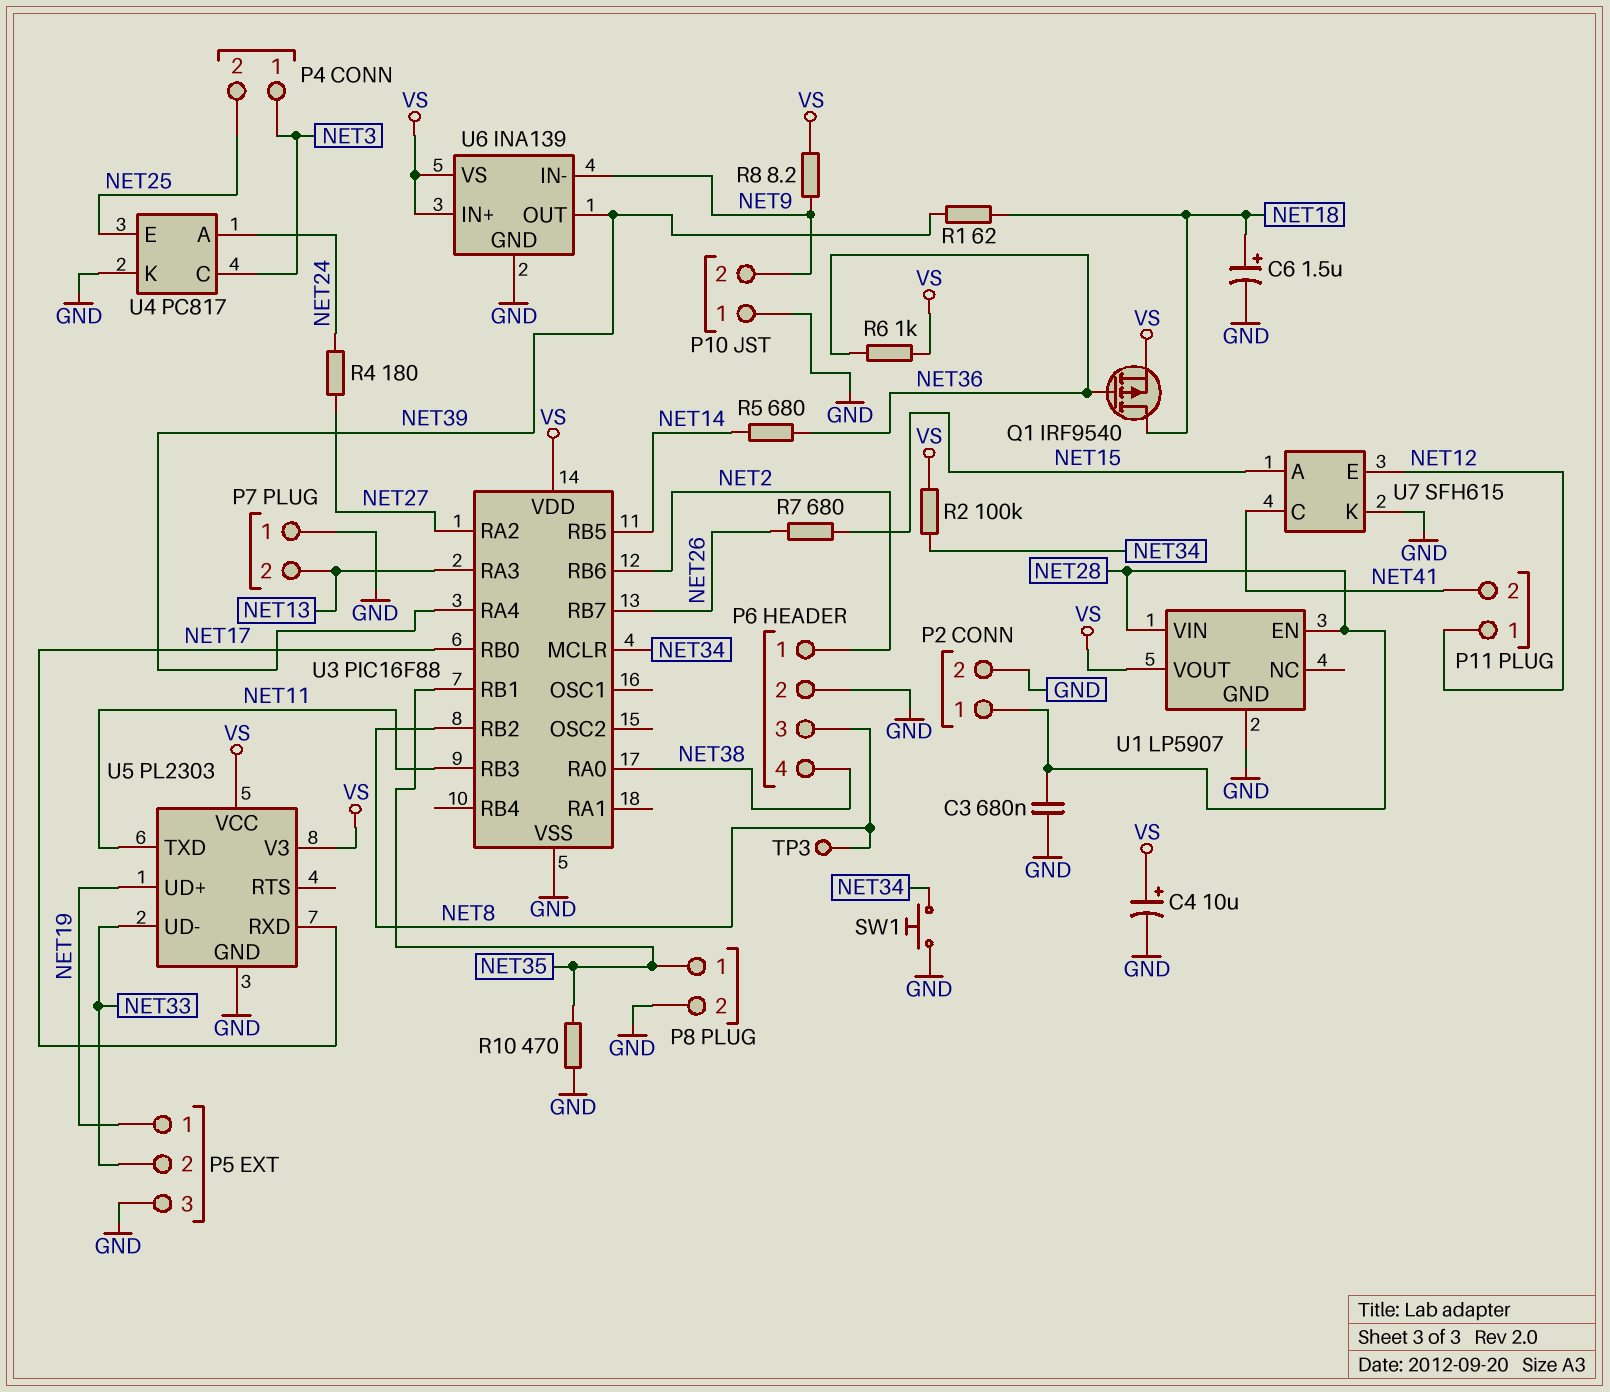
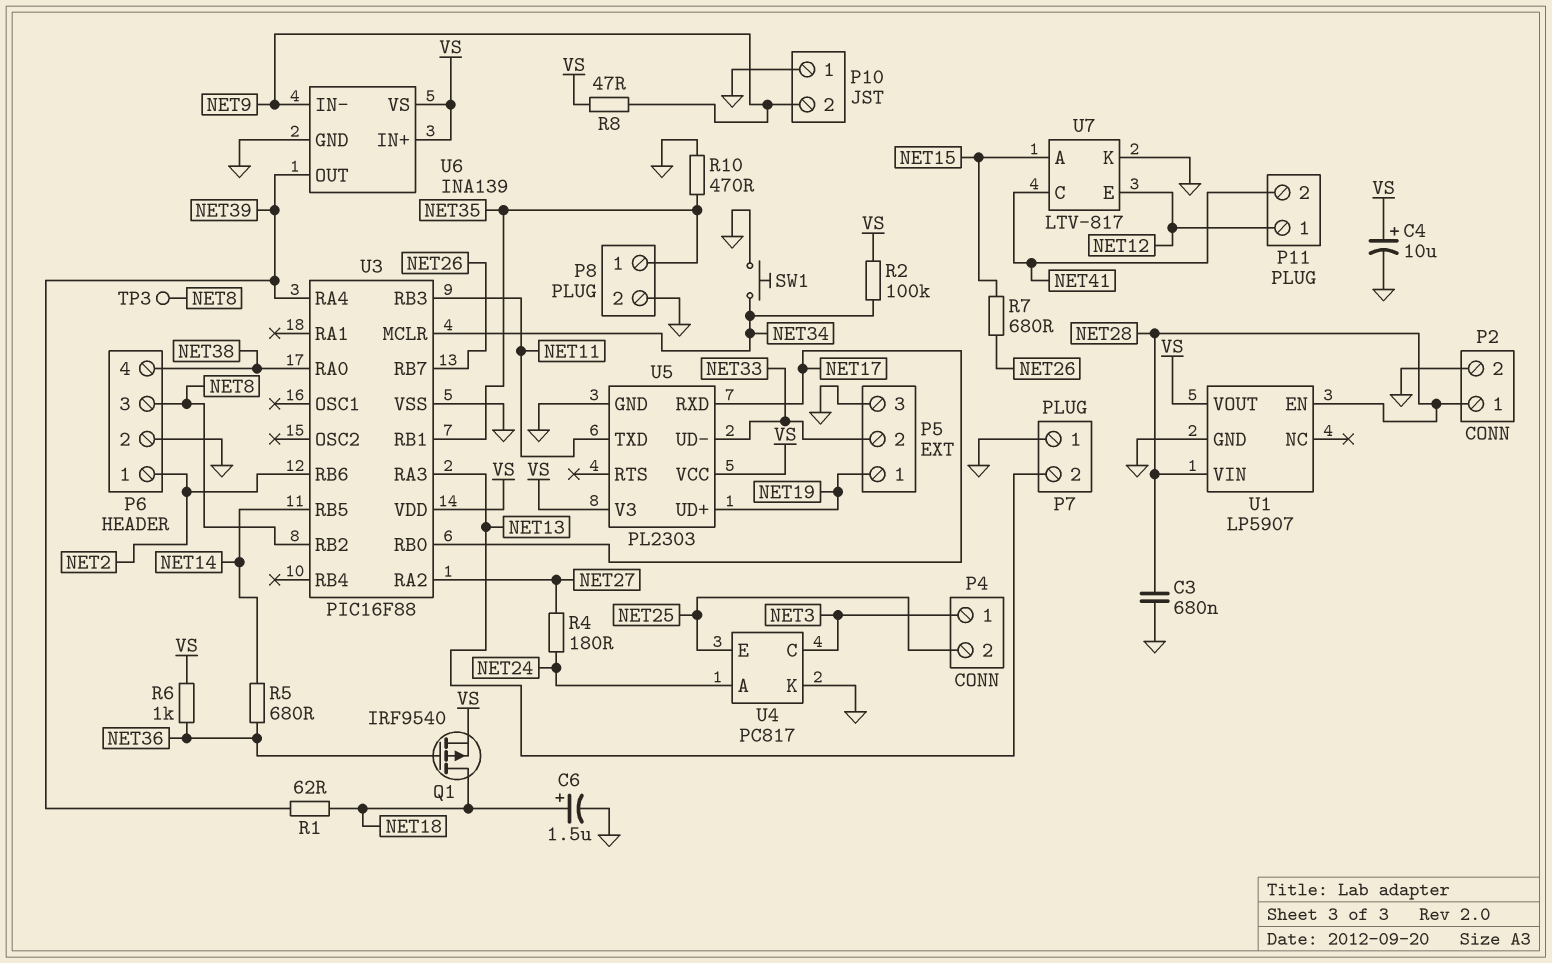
R8: 8.2 (NET9, VS) -> 47 (NET9, VS)
U7: SFH615 -> LTV-817

